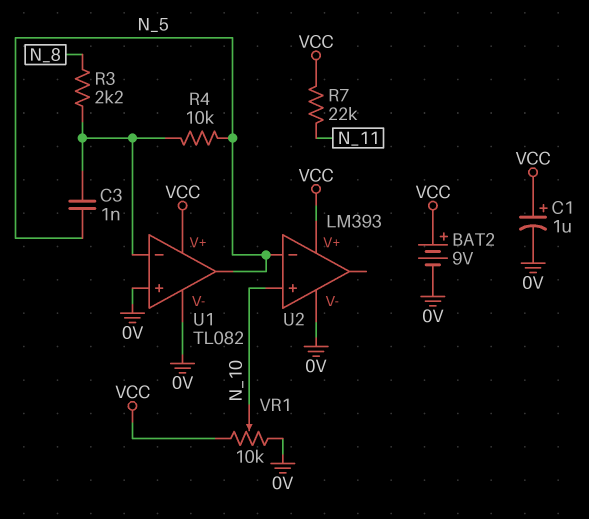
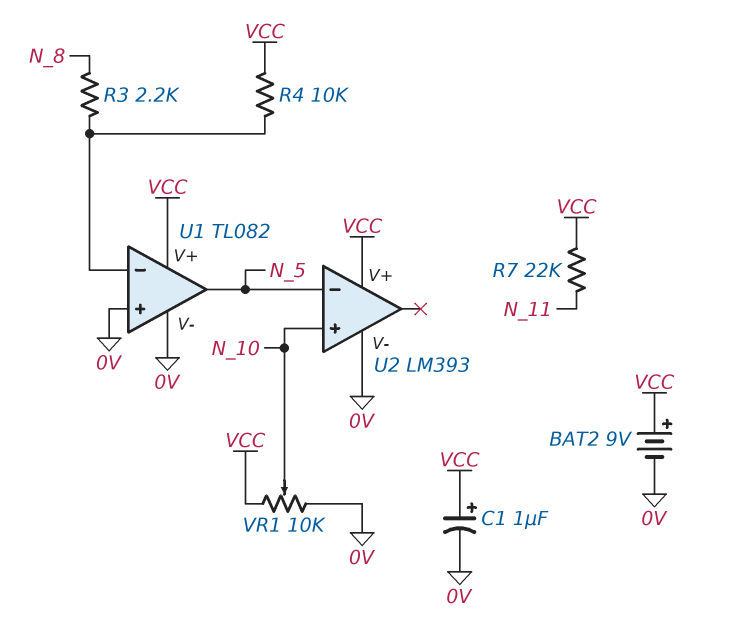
C3: 1nF (N_5, U1/in-) -> none
R4: 10k (N_5, U1/in-) -> 10k (U1/in-, VCC)

